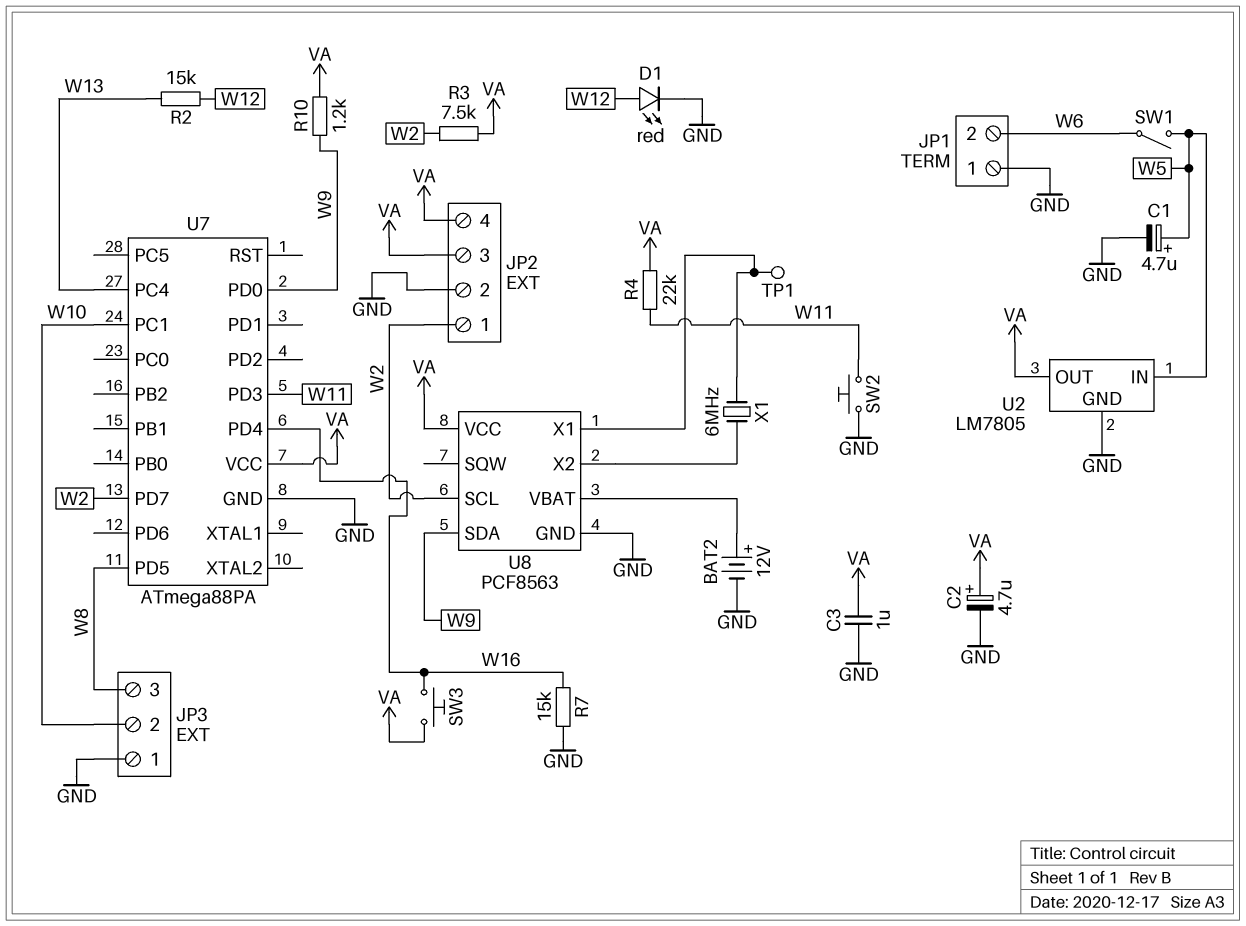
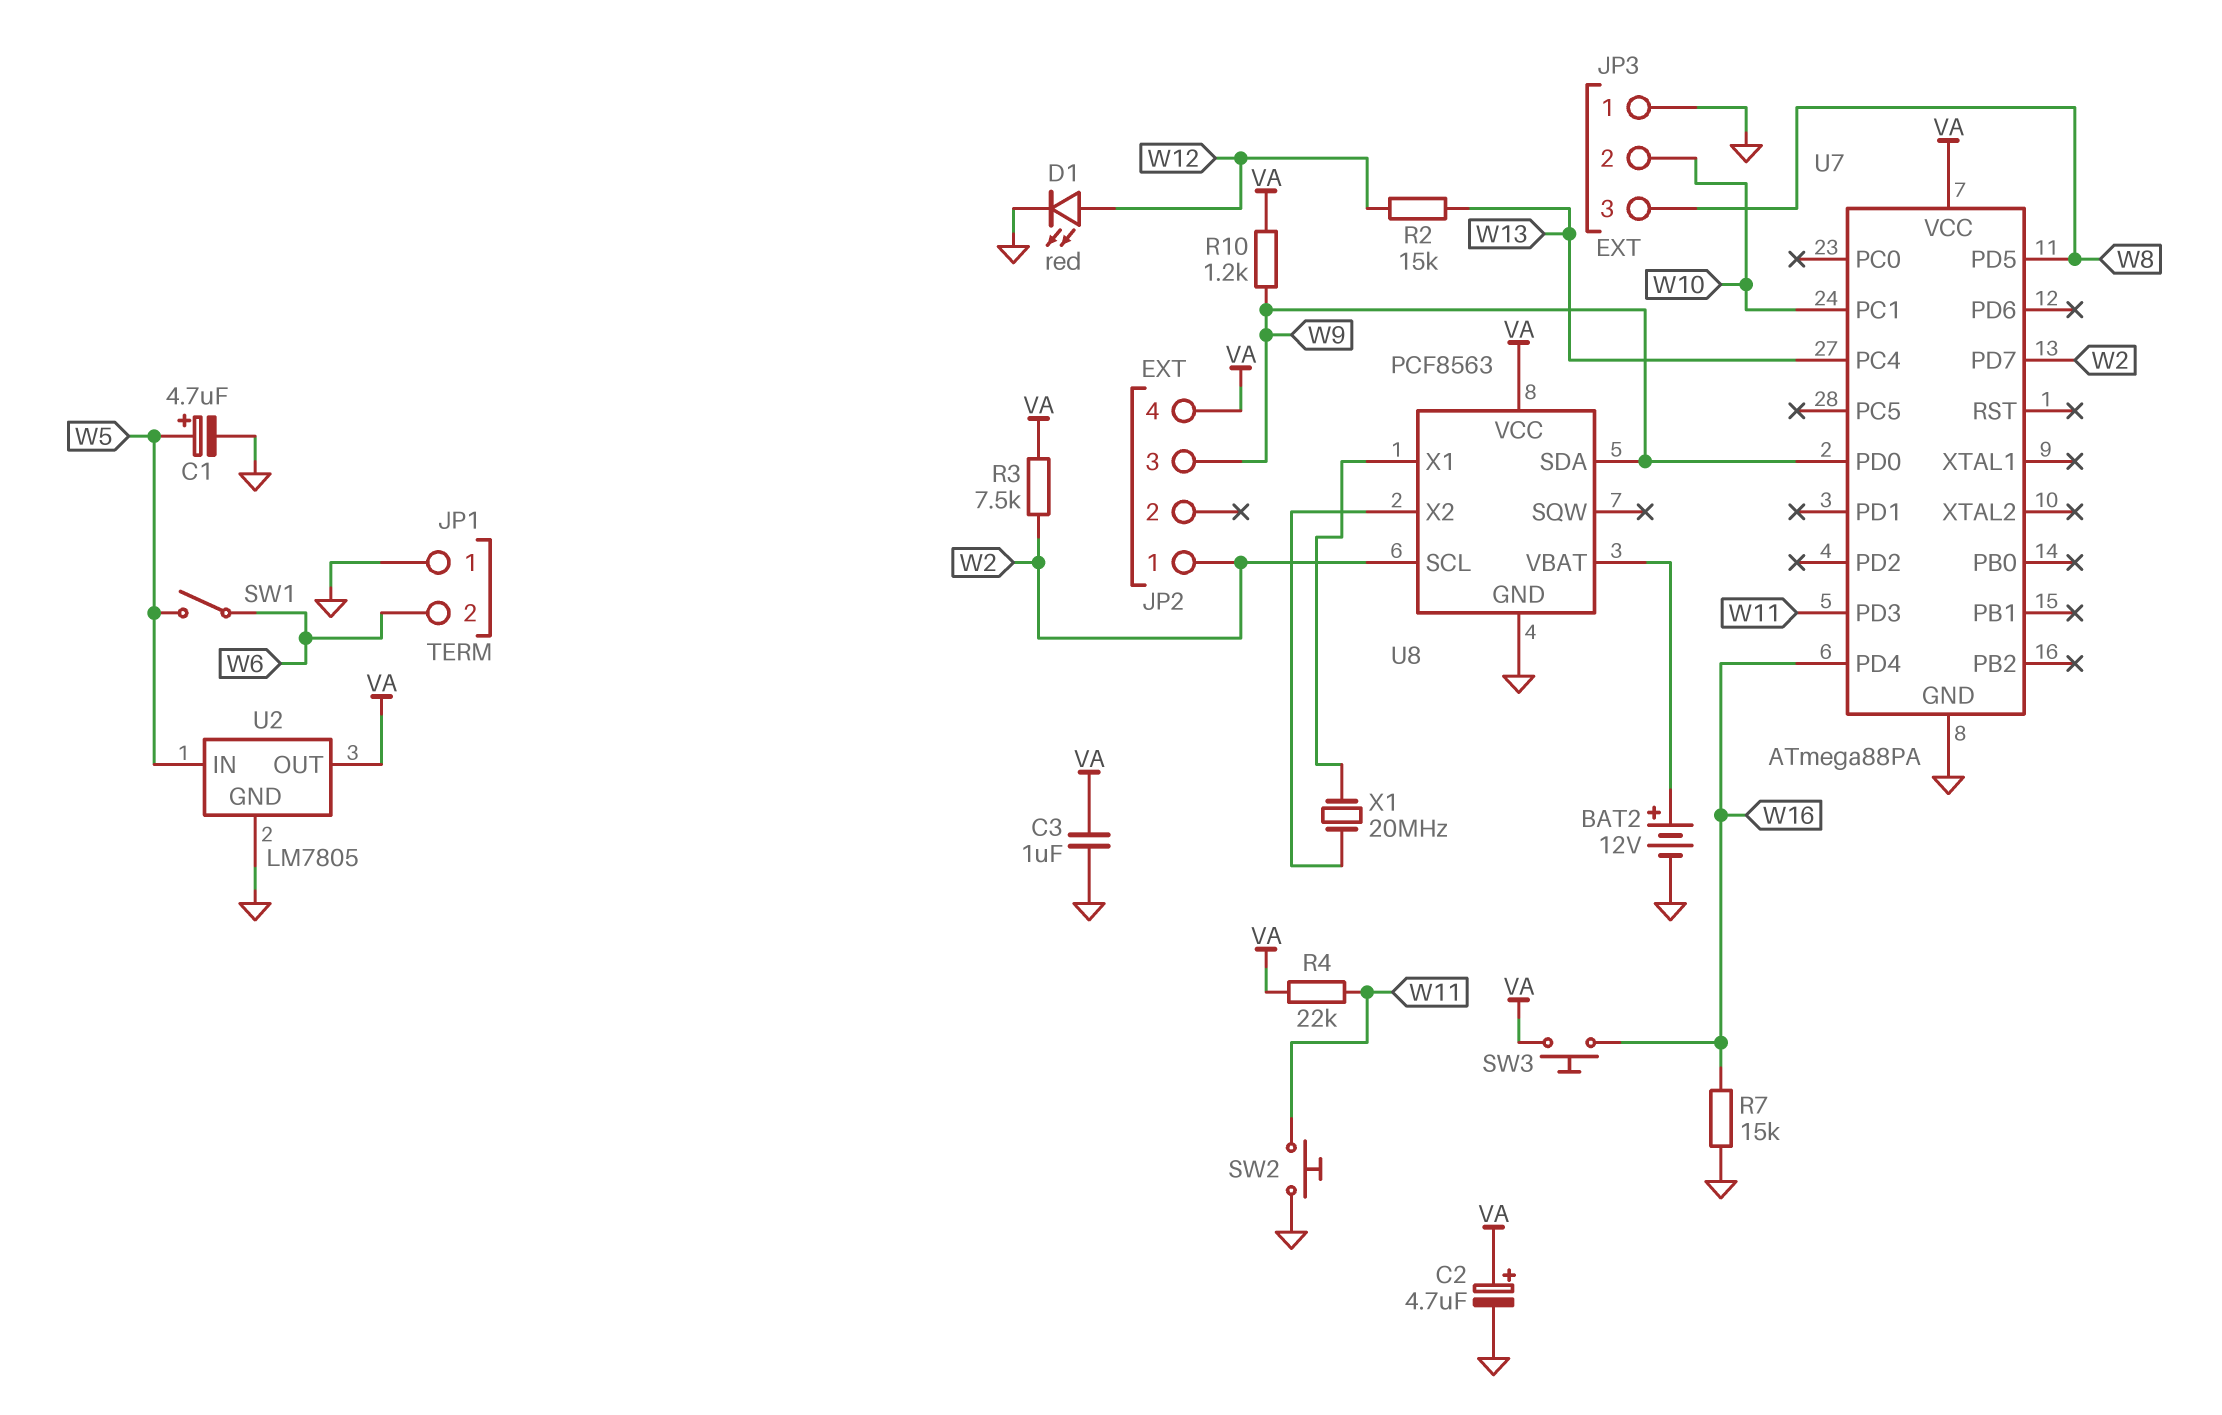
JP2 pin 2: GND -> none
JP2 pin 3: VA -> W9
TP1: test point (U8/X1) -> none
X1: 6MHz (U8/X1, U8/X2) -> 20MHz (U8/X1, U8/X2)

